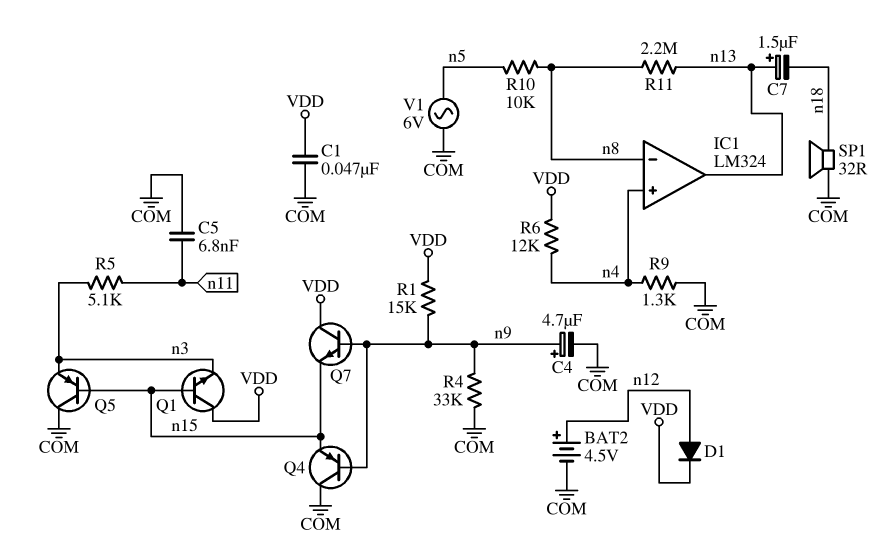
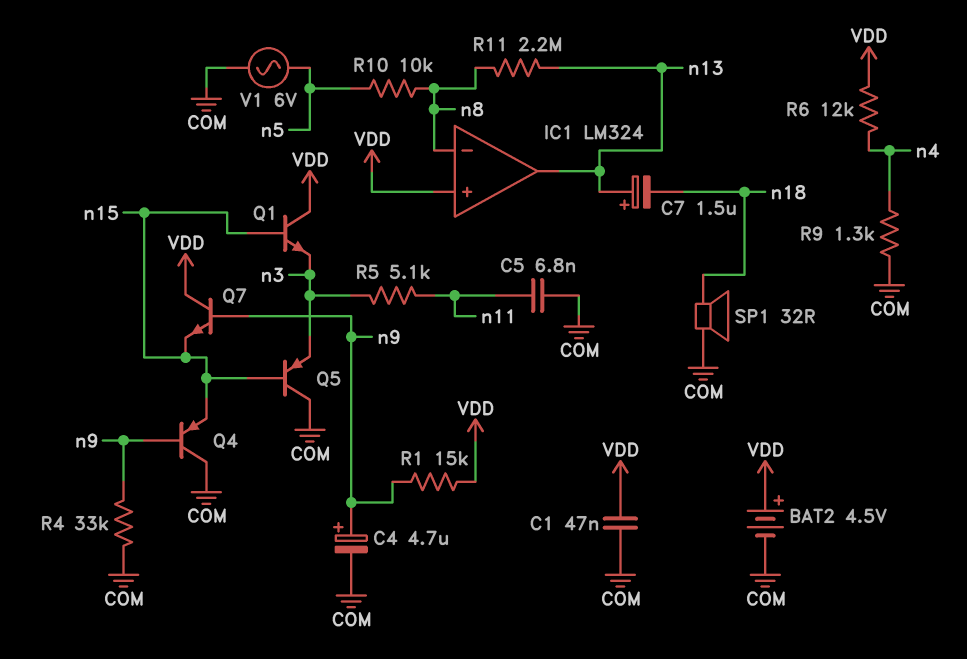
BAT2: 4.5V (plus n12, minus COM) -> 4.5V (plus VDD, minus COM)
D1: diode (A n12, K VDD) -> none
IC1 pin in+: n4 -> VDD

